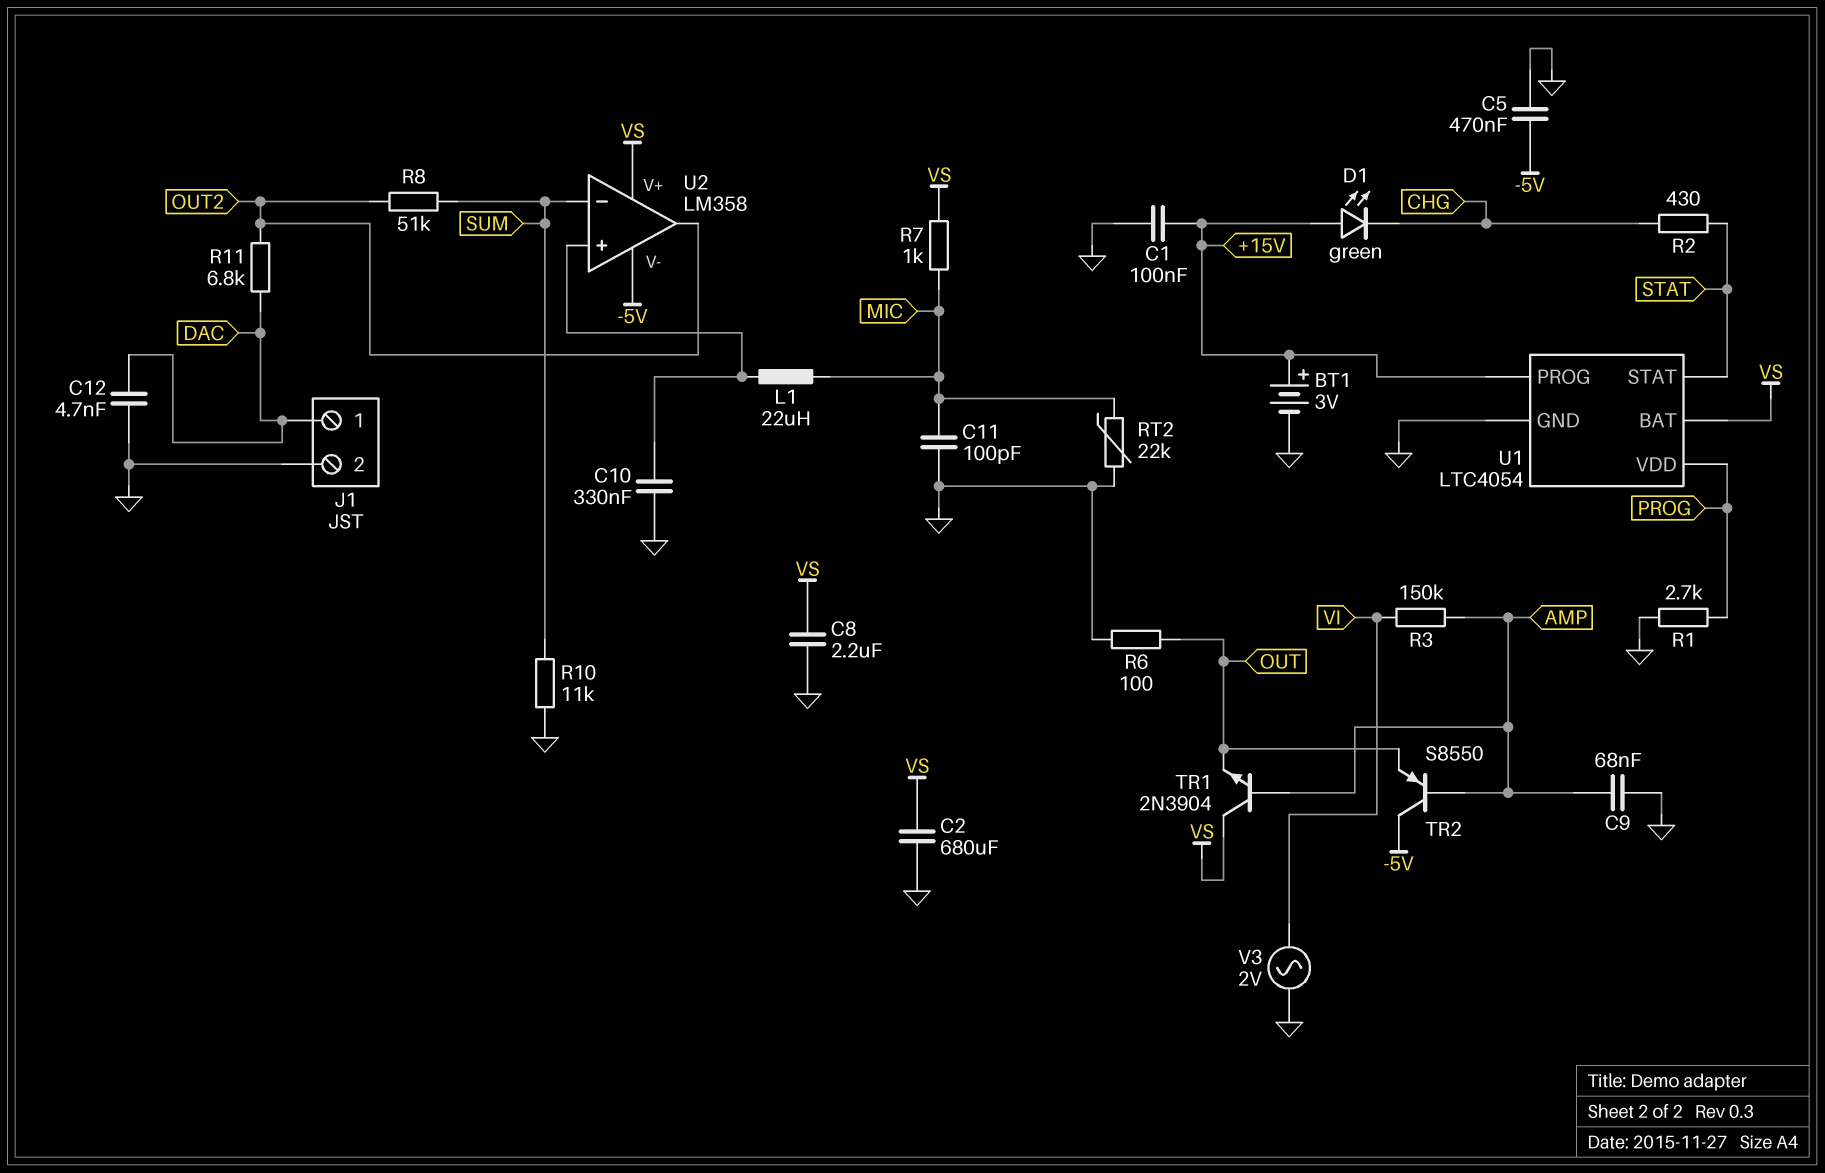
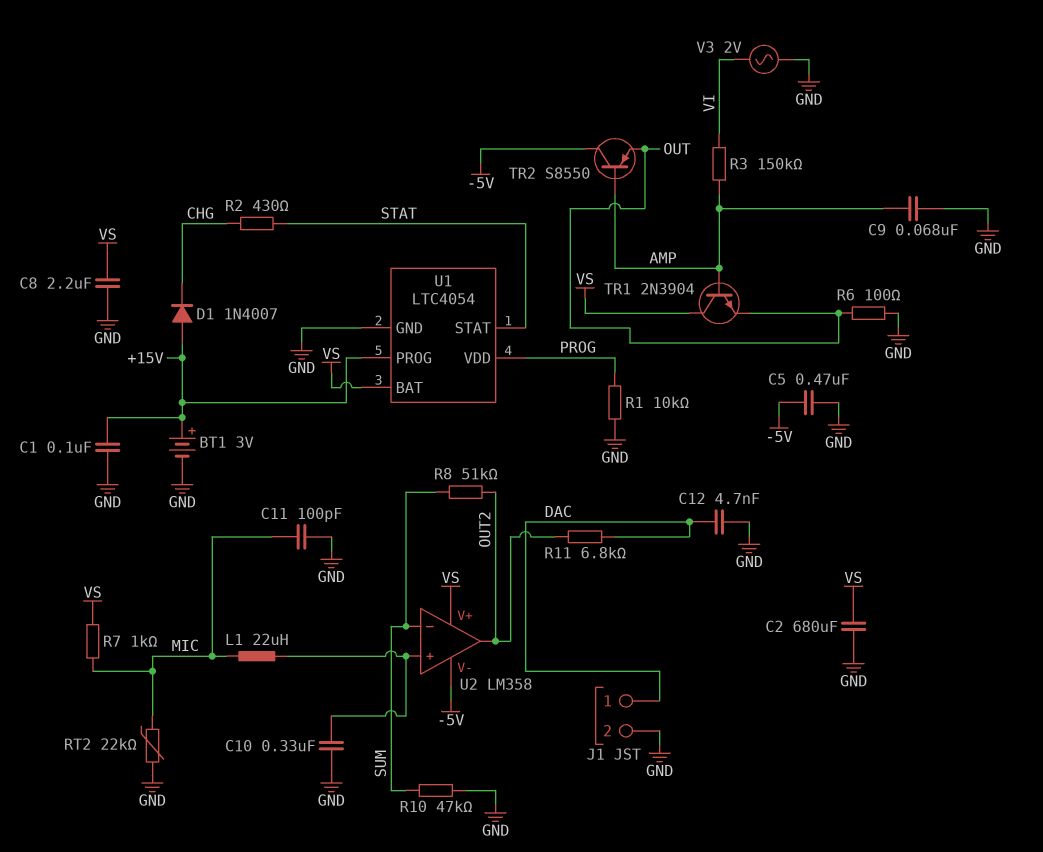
D1: LED green (A +15V, K CHG) -> diode 1N4007 (A +15V, K CHG)
R1: 2.7k (GND, PROG) -> 10k (GND, PROG)
R10: 11k (GND, SUM) -> 47k (GND, SUM)

